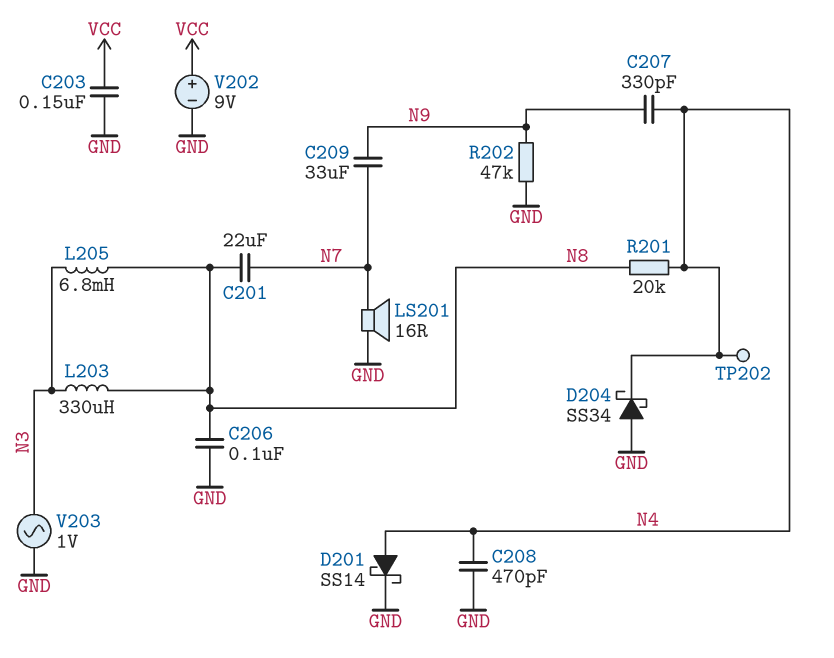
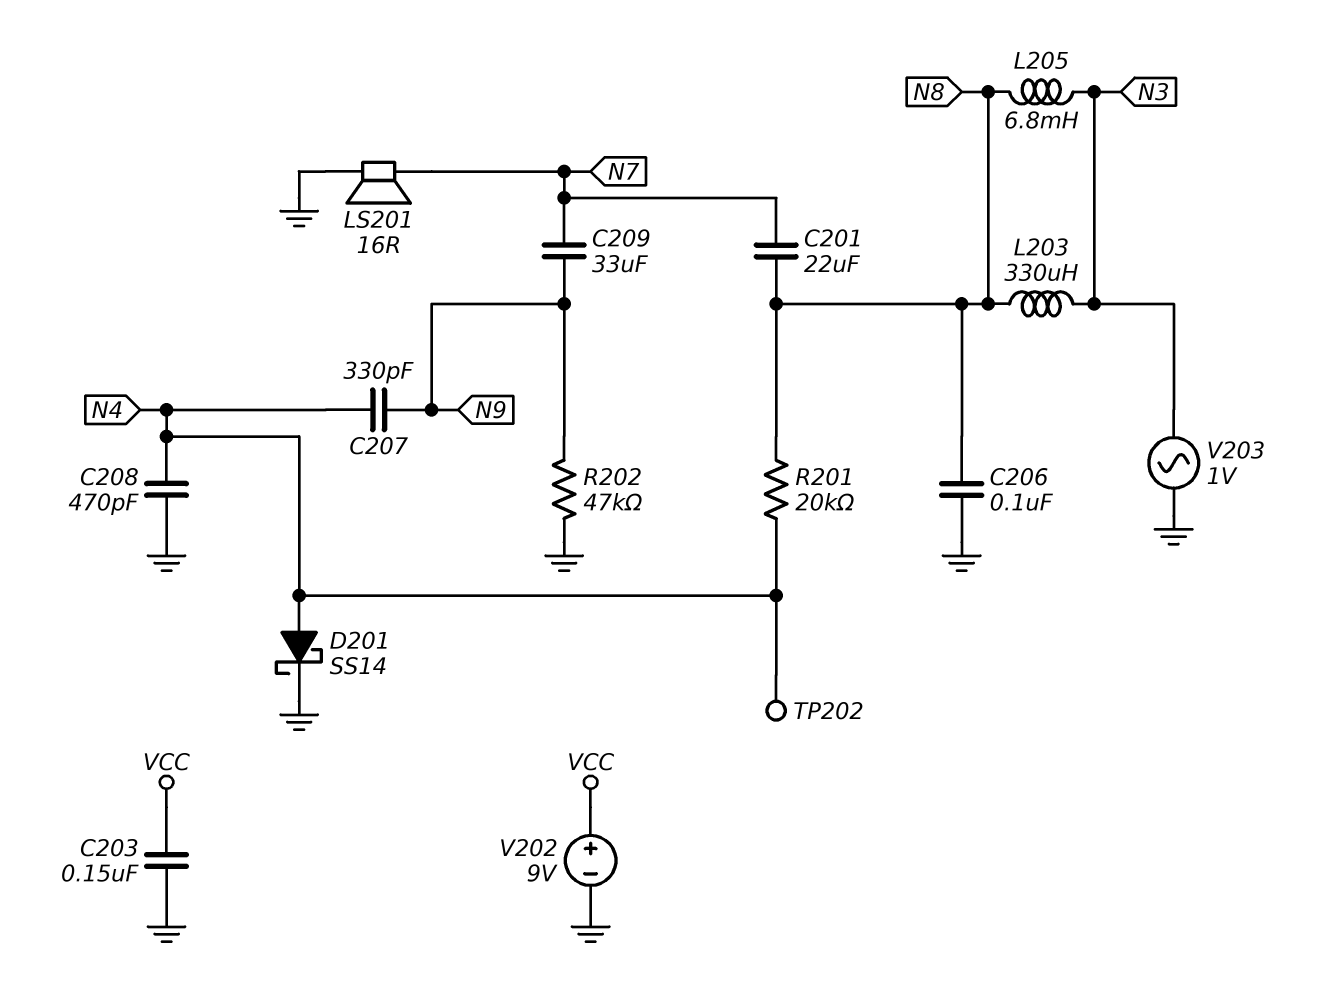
D204: schottky SS34 (A GND, K N4) -> none

